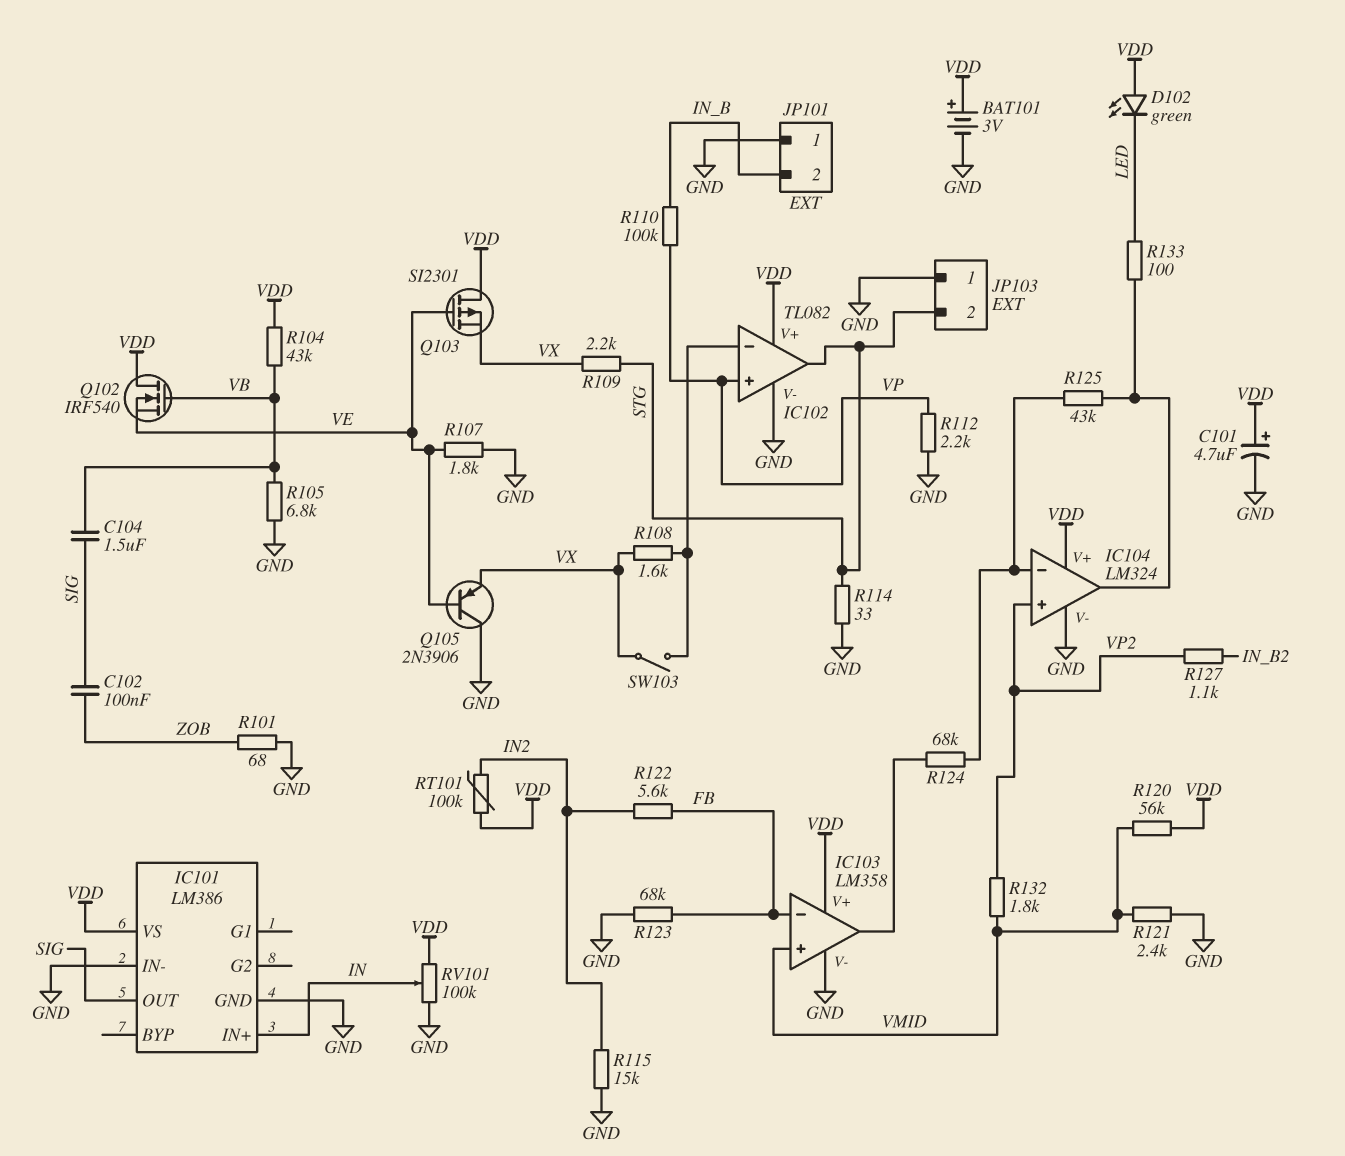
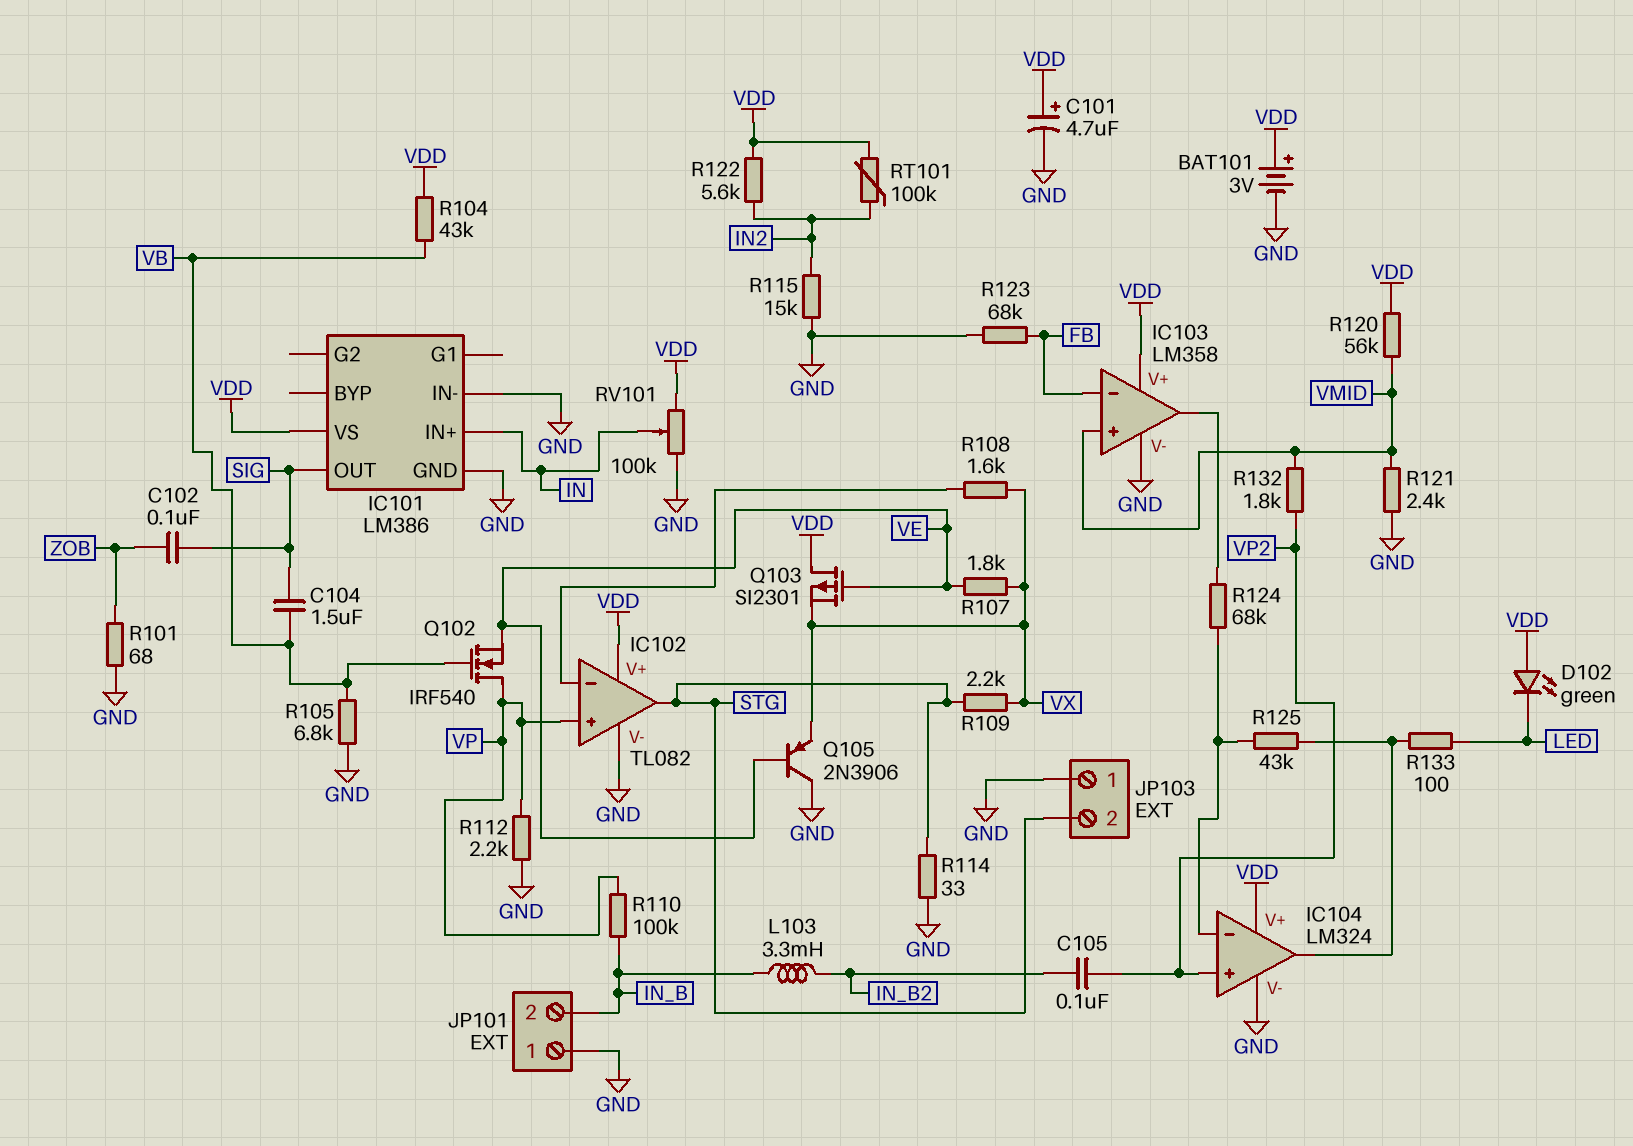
C105: none -> 100nF (IN_B2, VP2)
L103: none -> 3.3mH (IN_B, IN_B2)
Q102: NMOS IRF540 (G VB, D VDD, S VE) -> NMOS IRF540 (G VB, D VP, S VE)
R107: 1.8k (GND, VE) -> 1.8k (VE, VX)
R122: 5.6k (FB, IN2) -> 5.6k (IN2, VDD)
R127: 1.1k (IN_B2, VP2) -> none
SW103: switch (IC102/in-, VX) -> none

